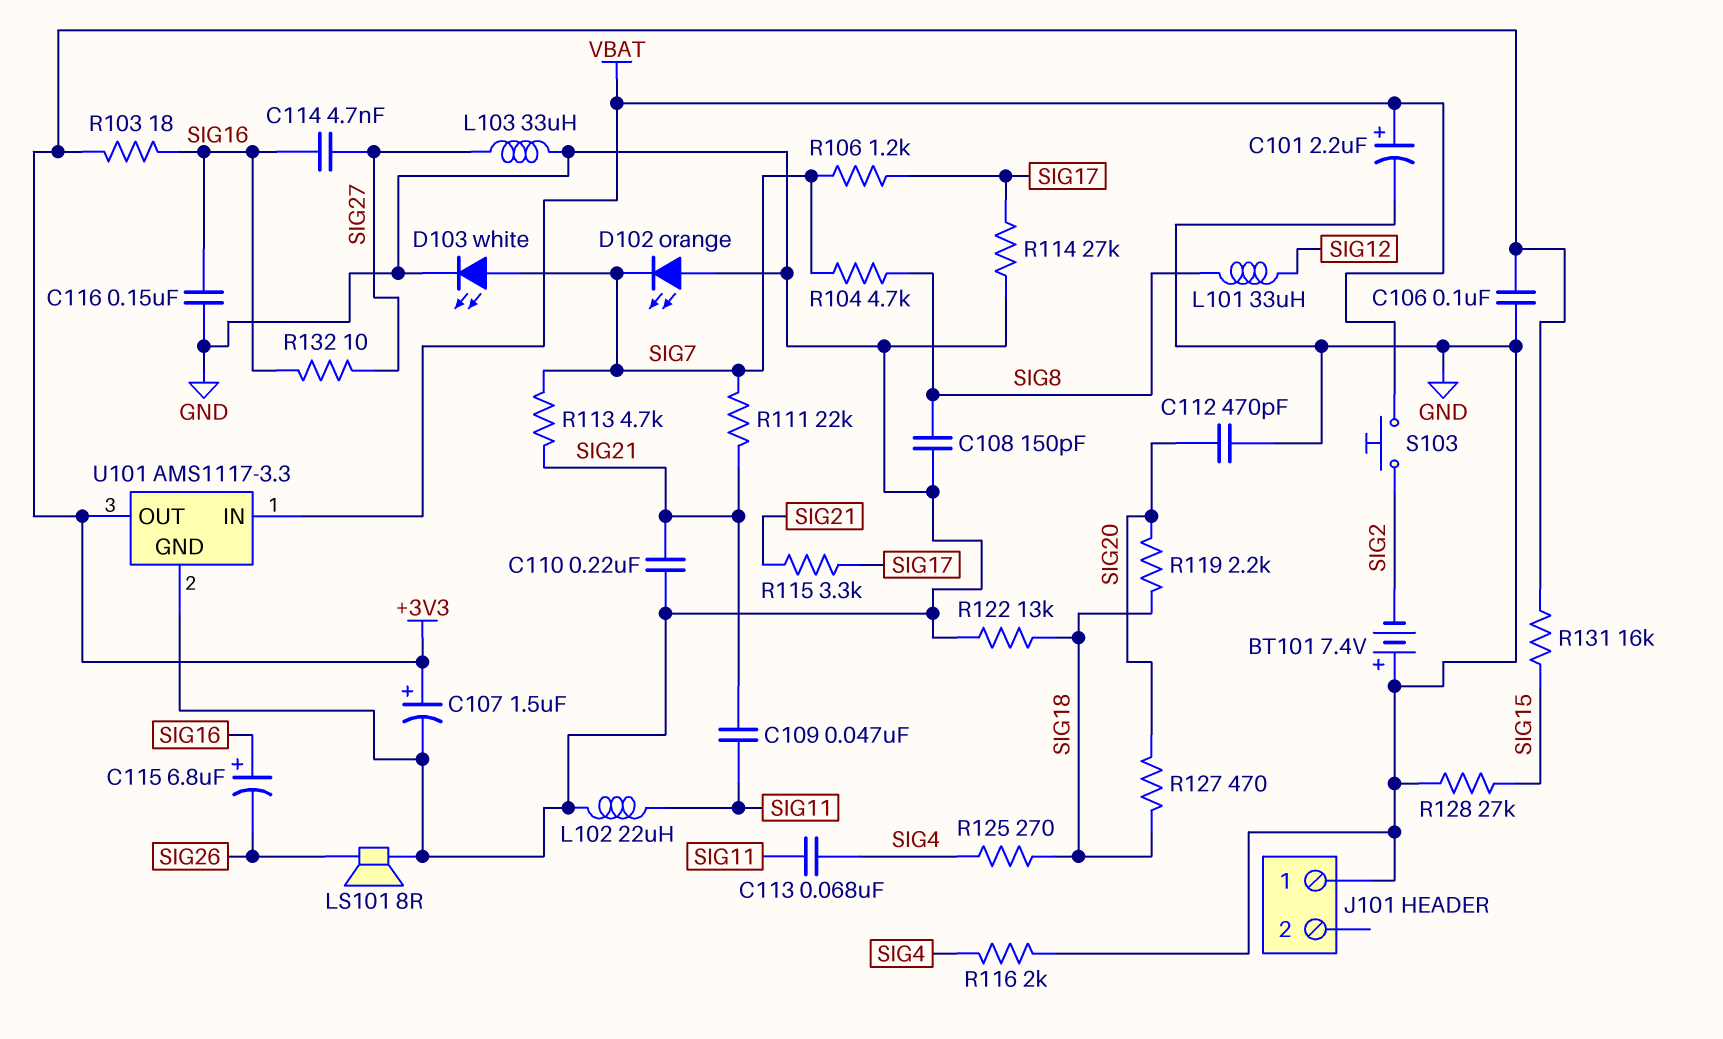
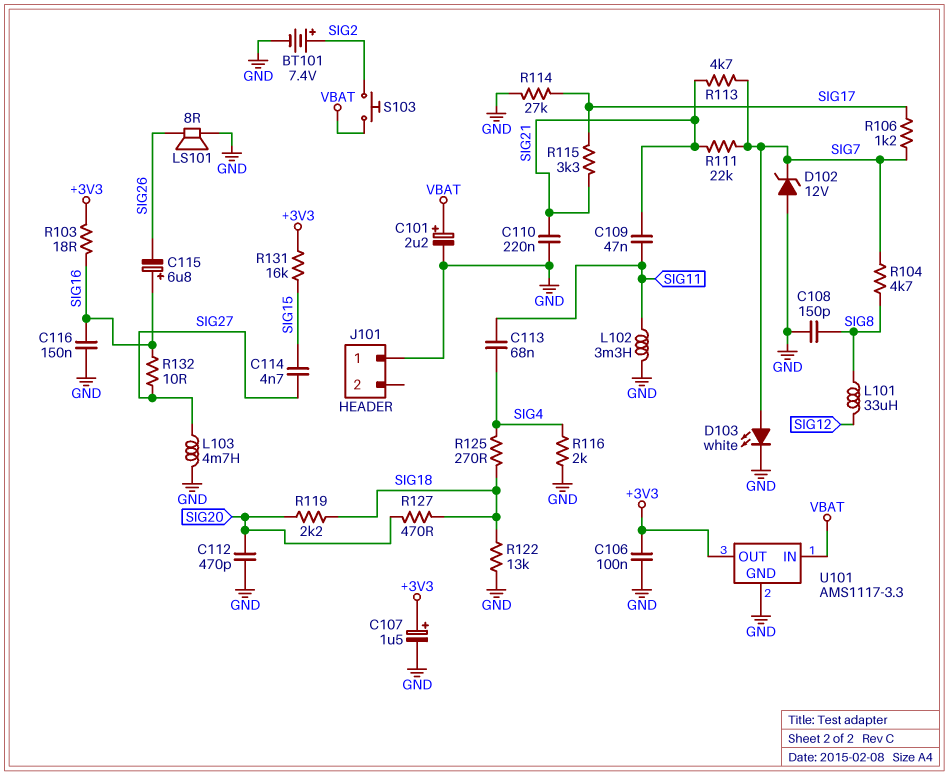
BT101: 7.4V (plus GND, minus SIG2) -> 7.4V (plus SIG2, minus GND)
C114: 4.7nF (SIG16, SIG27) -> 4.7nF (SIG15, SIG27)
D102: LED orange (A GND, K SIG7) -> zener 12V (A GND, K SIG7)
L102: 22uH (GND, SIG11) -> 3.3mH (GND, SIG11)
L103: 33uH (GND, SIG27) -> 4.7mH (GND, SIG27)
R128: 27k (GND, SIG15) -> none

